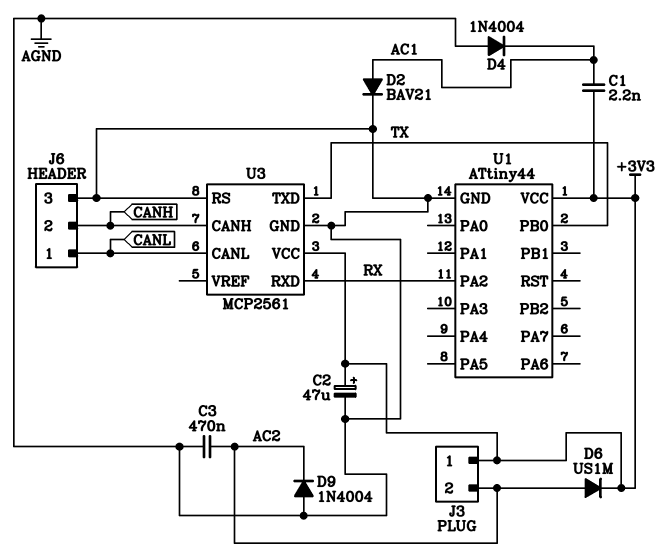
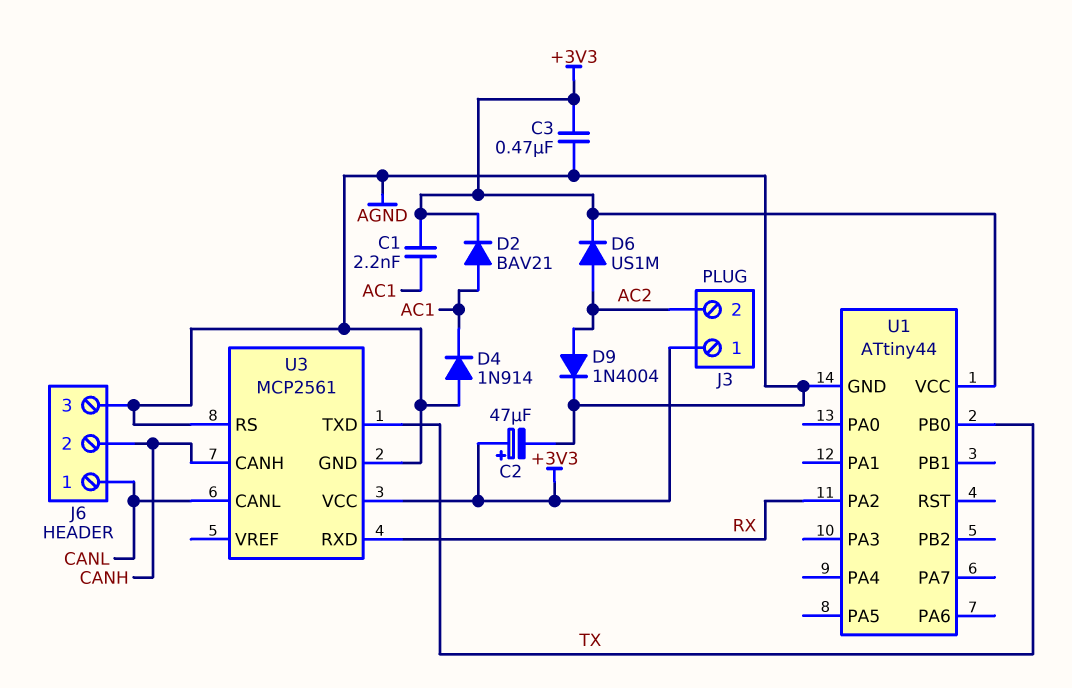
C3: 470nF (AC2, AGND) -> 470nF (+3V3, AGND)
D2: diode BAV21 (A AC1, K AGND) -> diode BAV21 (A AC1, K +3V3)
D4: diode 1N4004 (A AGND, K AC1) -> diode 1N914 (A AGND, K AC1)
D9: diode 1N4004 (A AGND, K AC2) -> diode 1N4004 (A AC2, K AGND)

